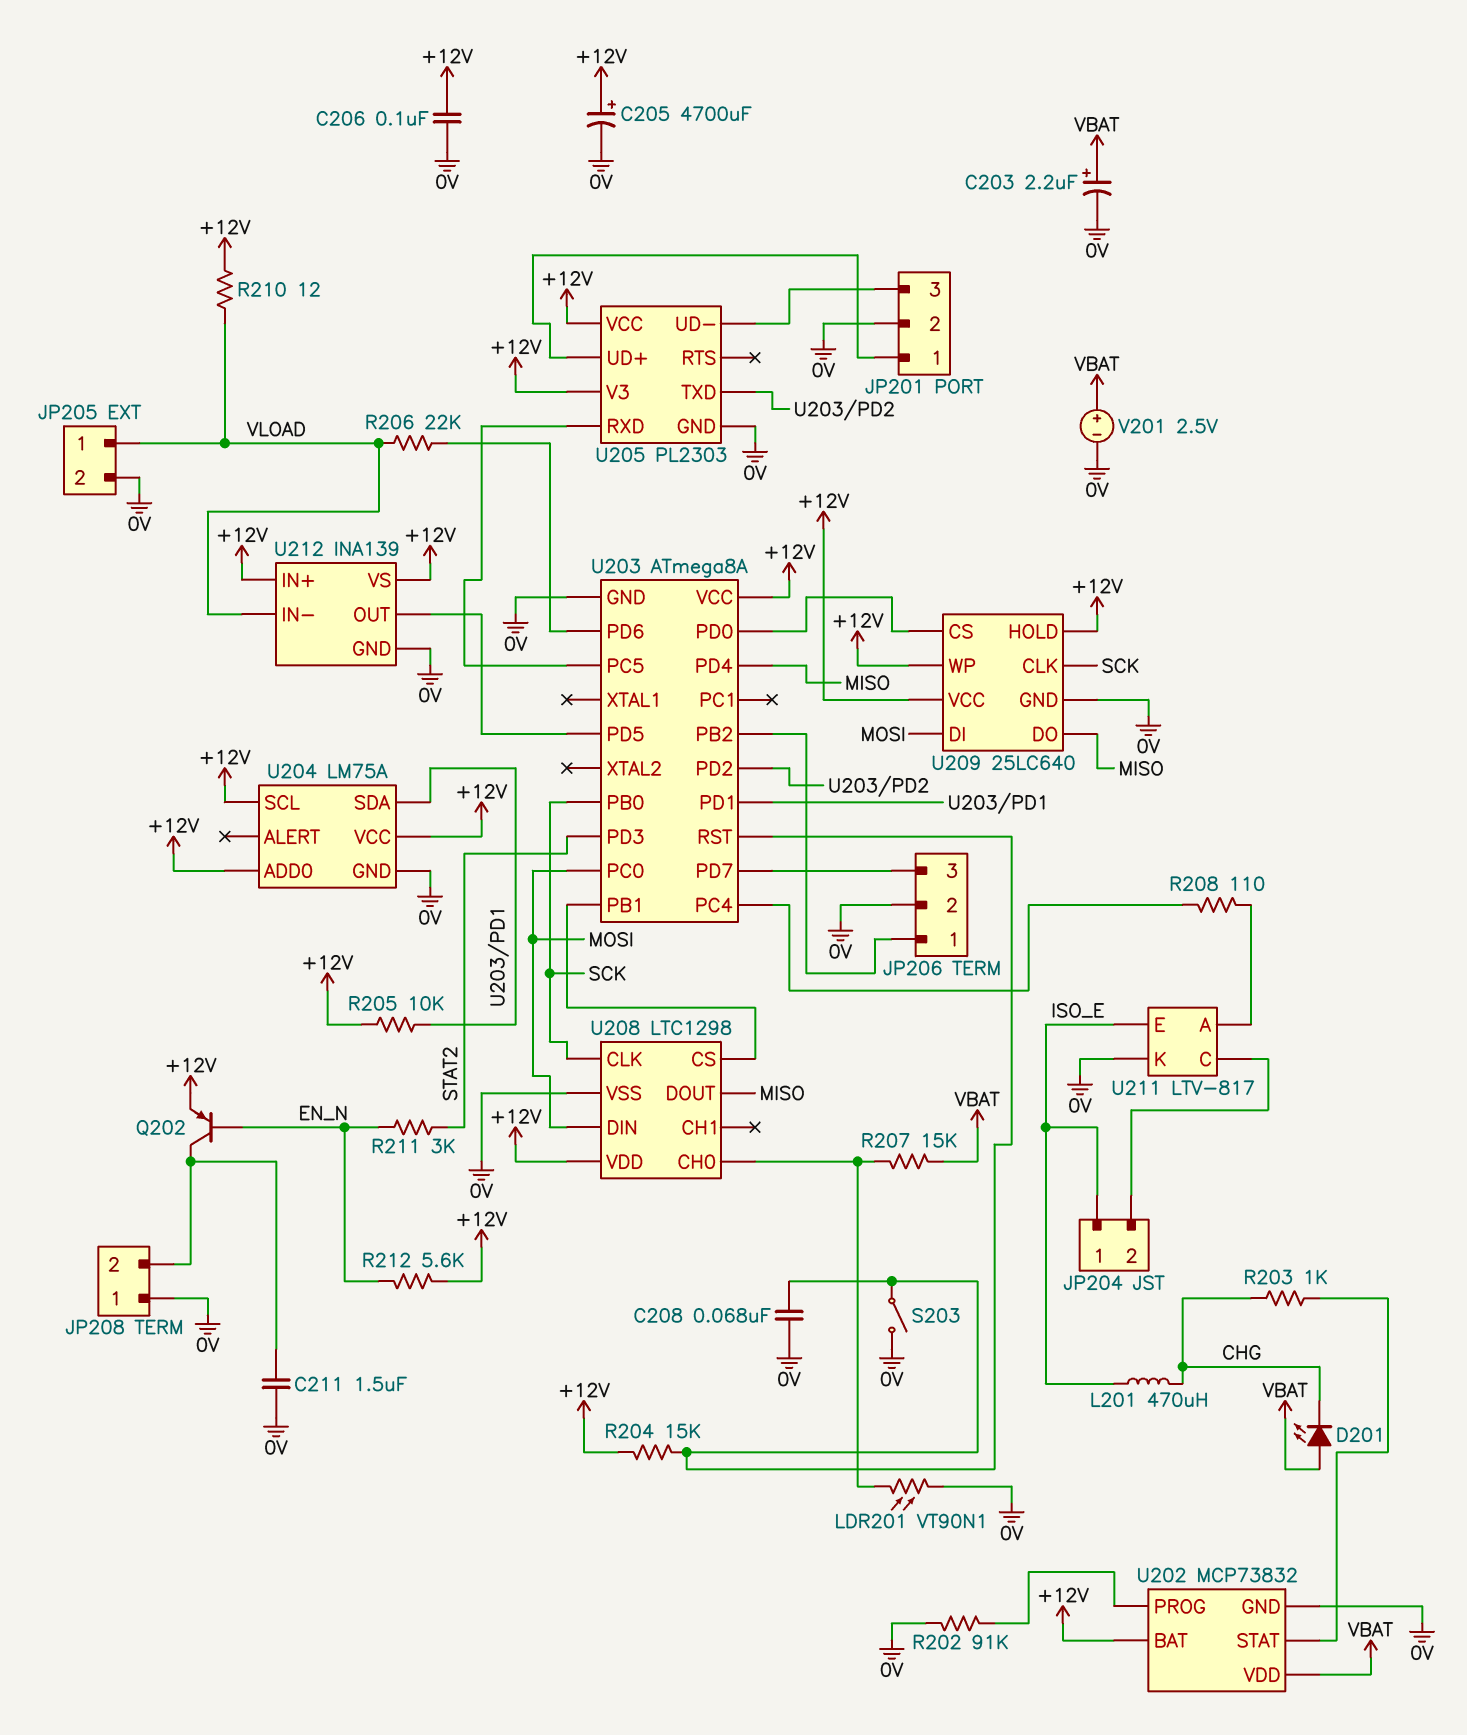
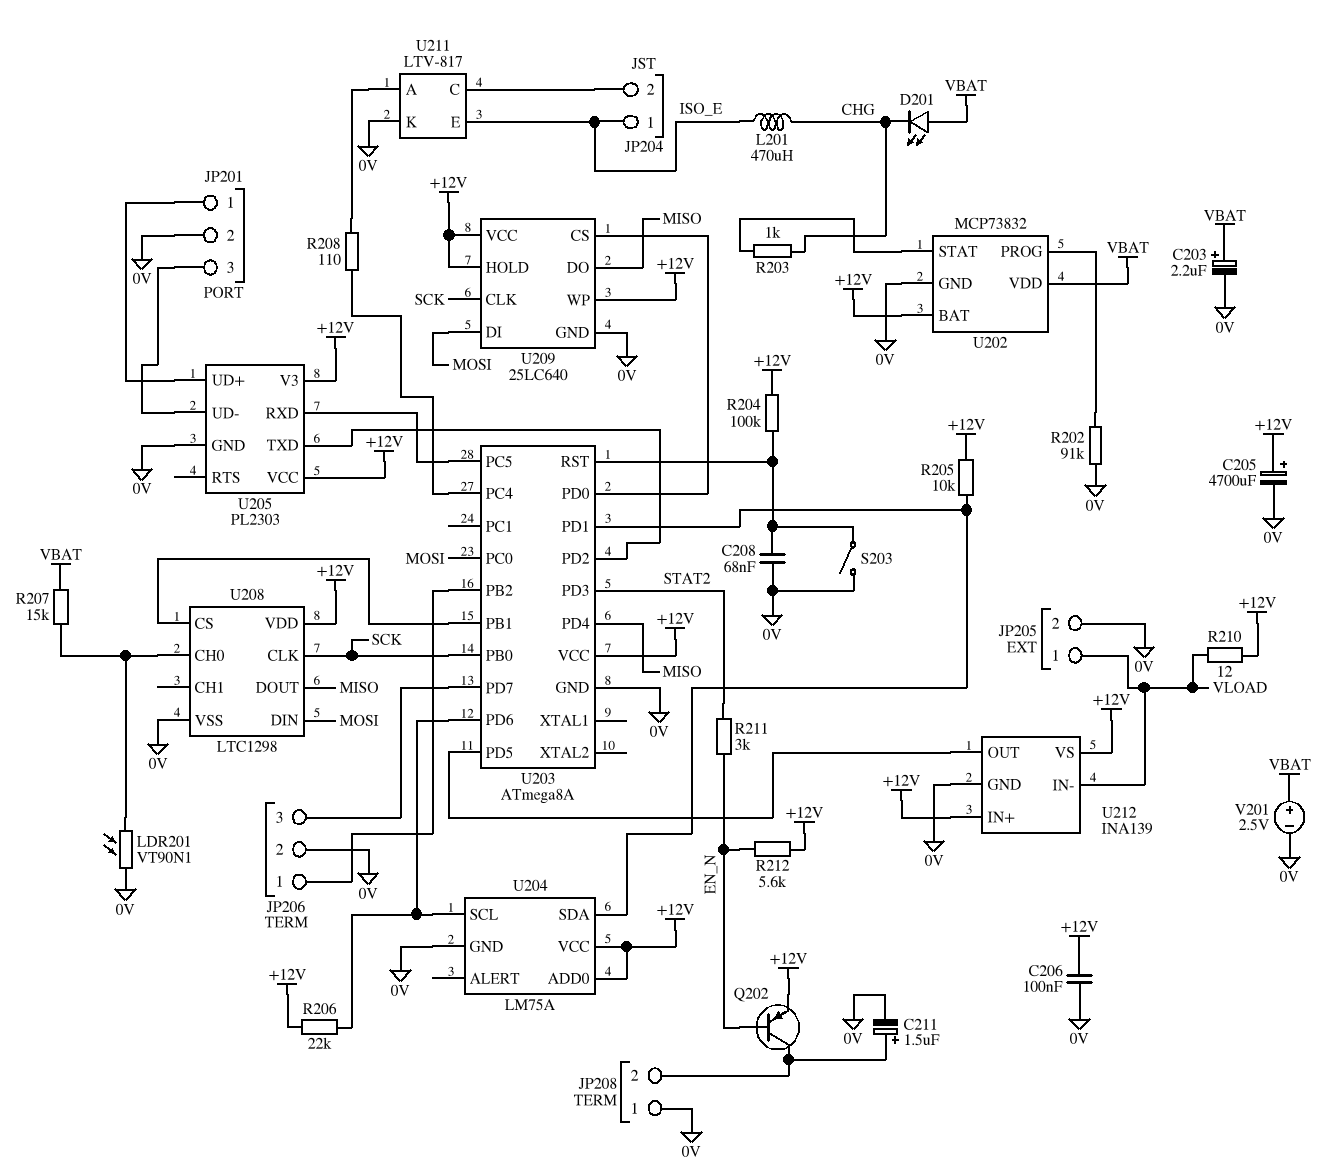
C211: 1.5uF (0V, JP208/2) -> 1.5uF (plus JP208/2, minus 0V)
R204: 15k (+12V, U203/RST) -> 100k (+12V, U203/RST)
R206: 22k (U203/PD6, VLOAD) -> 22k (+12V, U203/PD6)
U204 pin SCL: +12V -> U203/PD6

